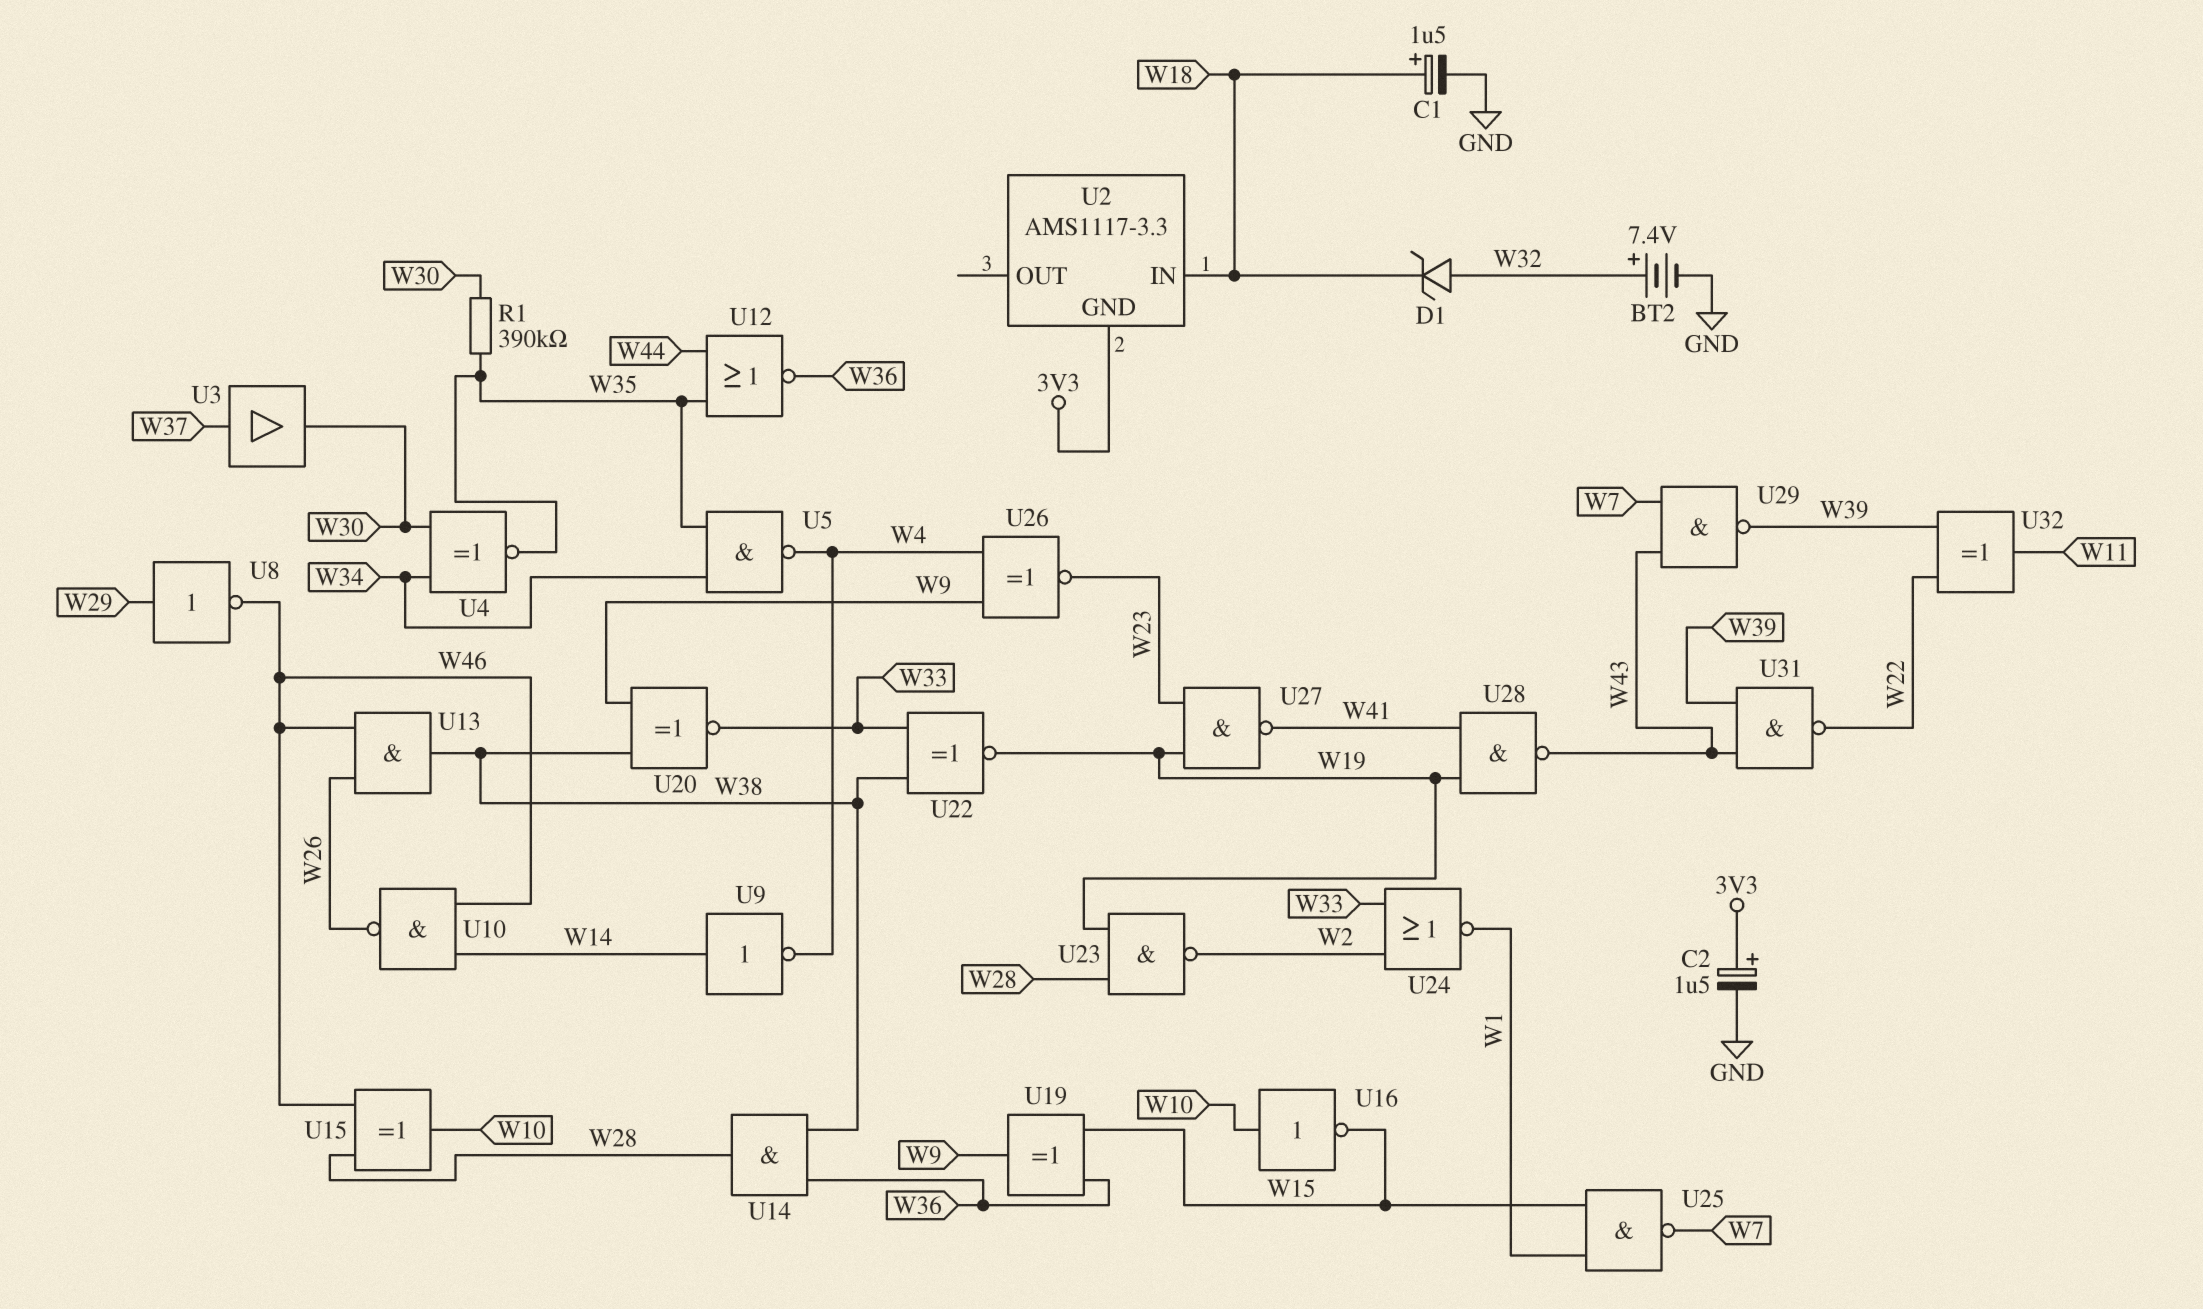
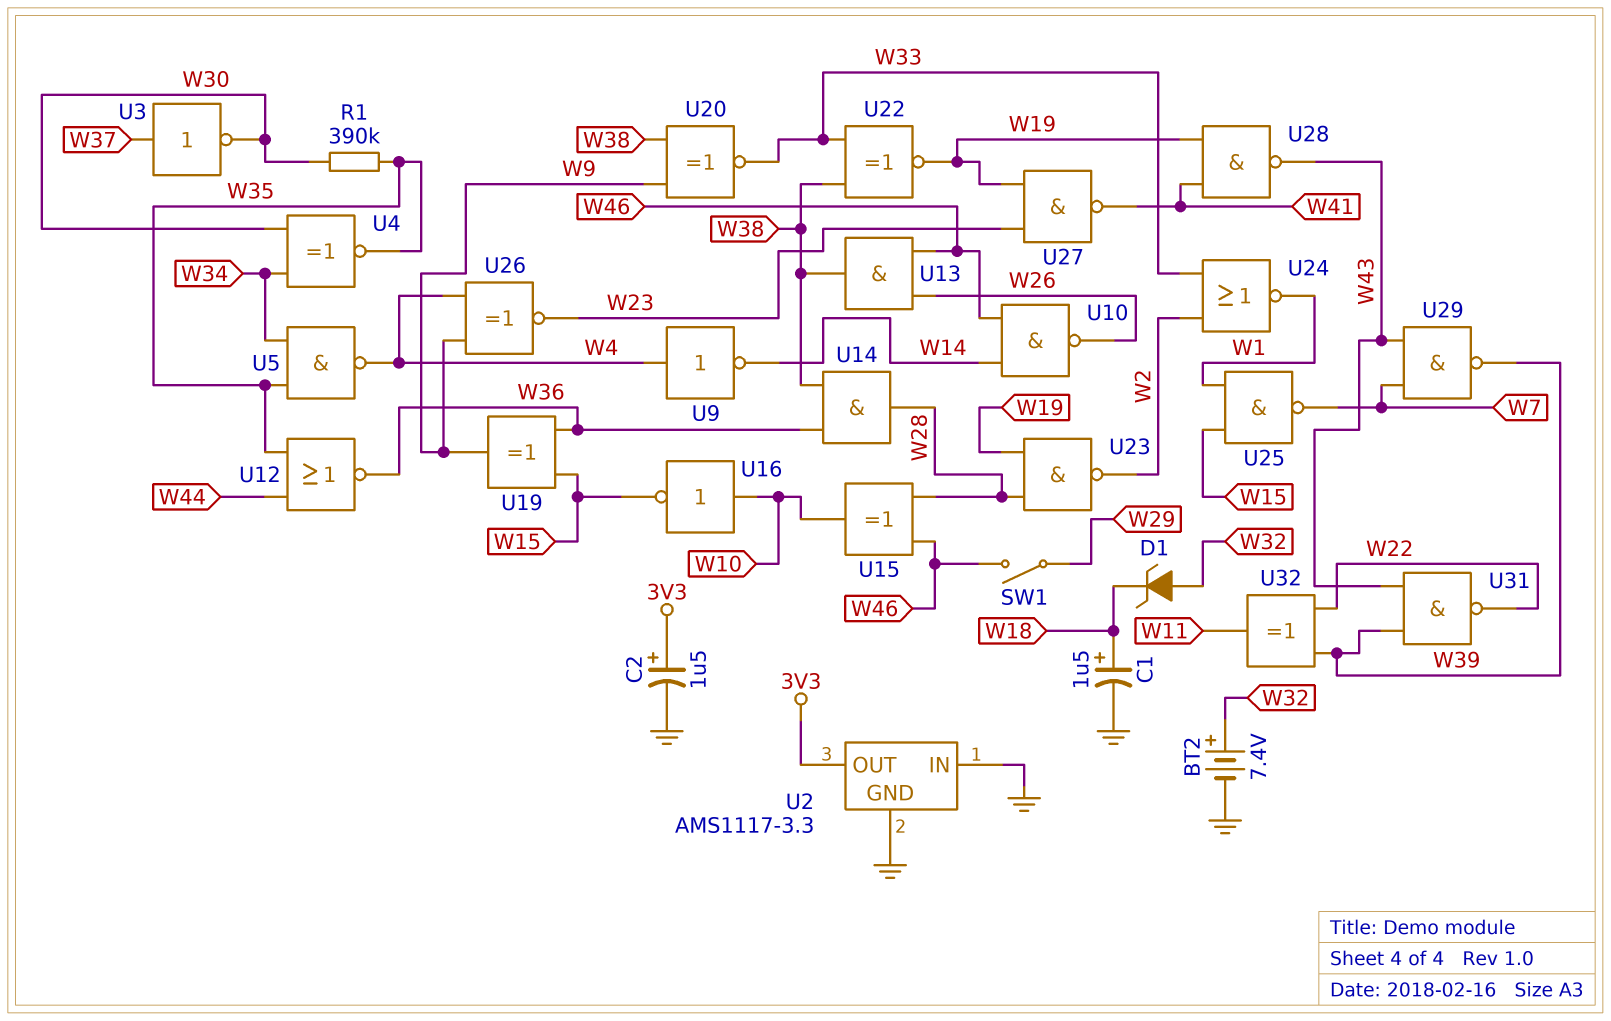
SW1: none -> switch (W29, W46)
U2 pin GND: 3V3 -> GND
U2 pin IN: W18 -> GND
U2 pin OUT: none -> 3V3
U3: buffer (in W37, out W30) -> NOT (in W37, out W30)
U8: NOT (in W29, out W46) -> none
U9: NOT (in W14, out W4) -> NOT (in W4, out W14)

